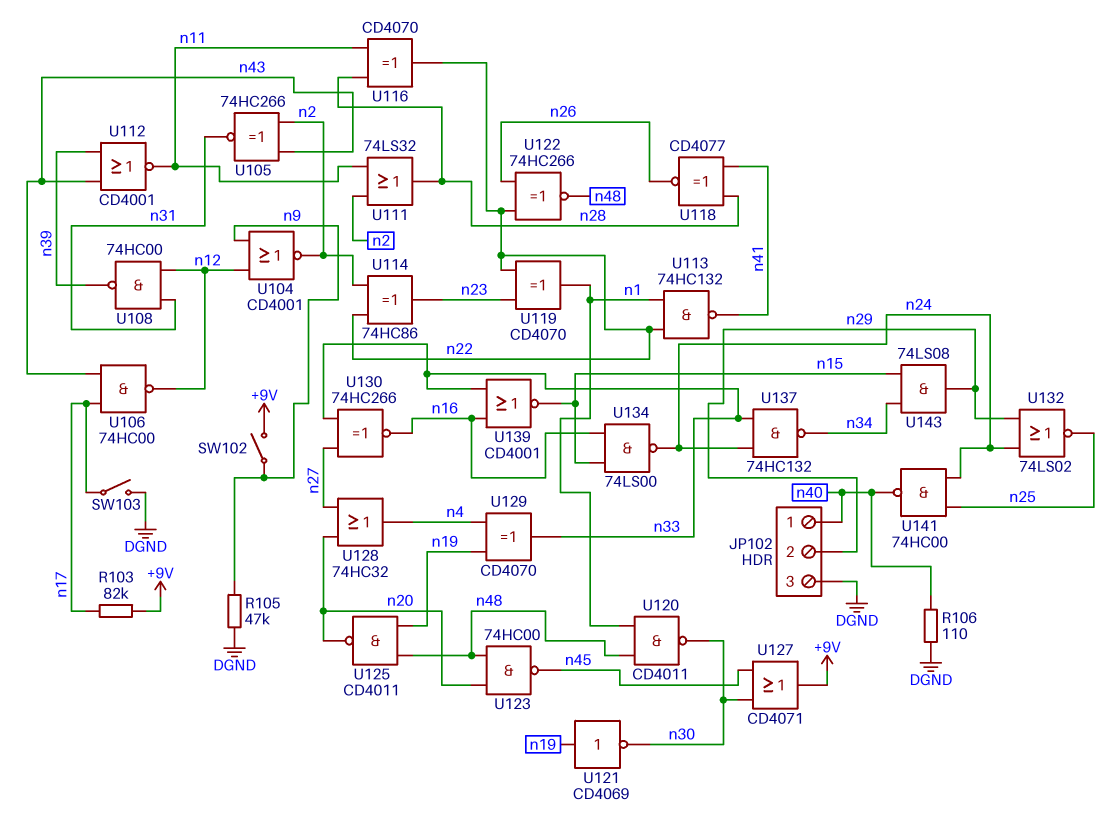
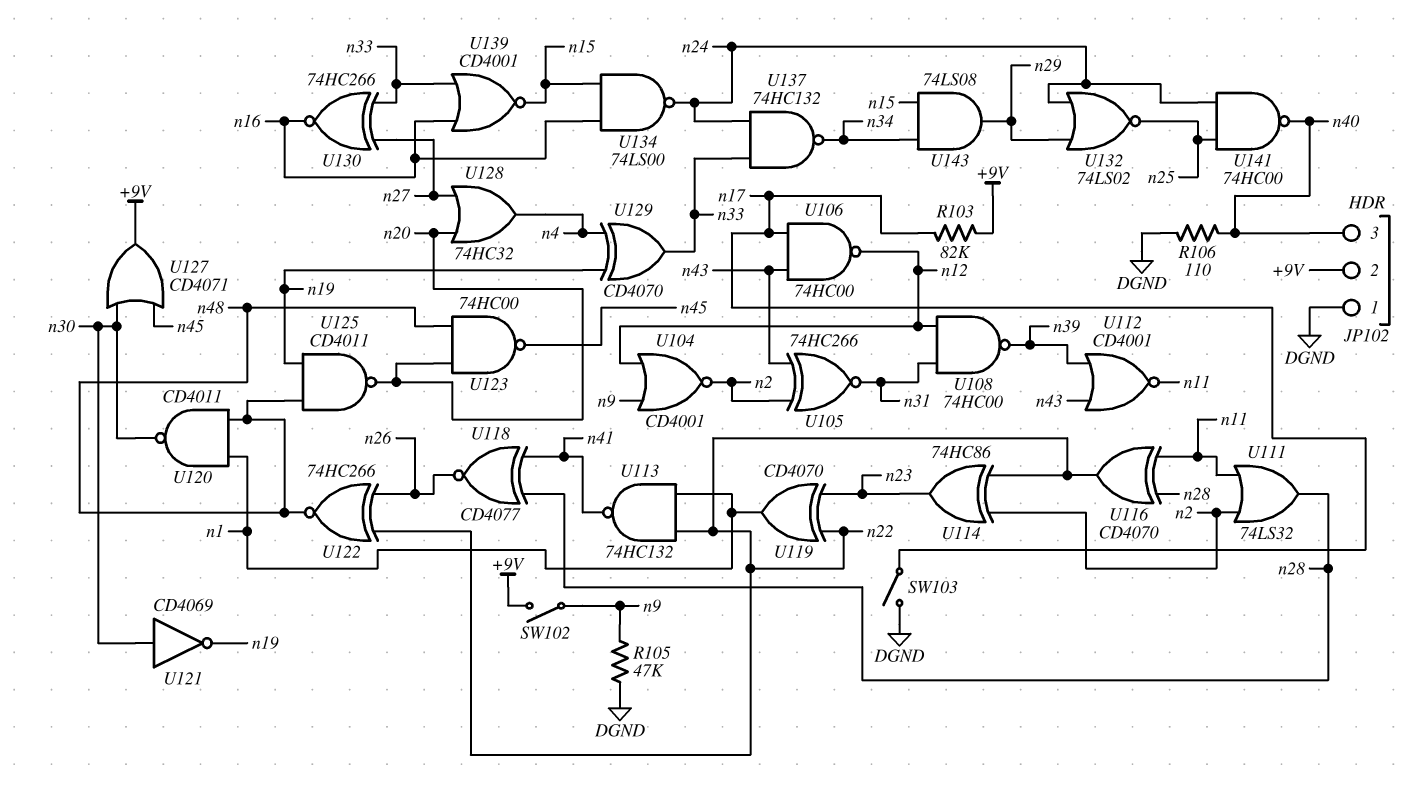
JP102 pin 1: n40 -> DGND
JP102 pin 2: n29 -> +9V
JP102 pin 3: DGND -> n40
U121: NOT CD4069 (in n19, out n30) -> NOT CD4069 (in n30, out n19)

